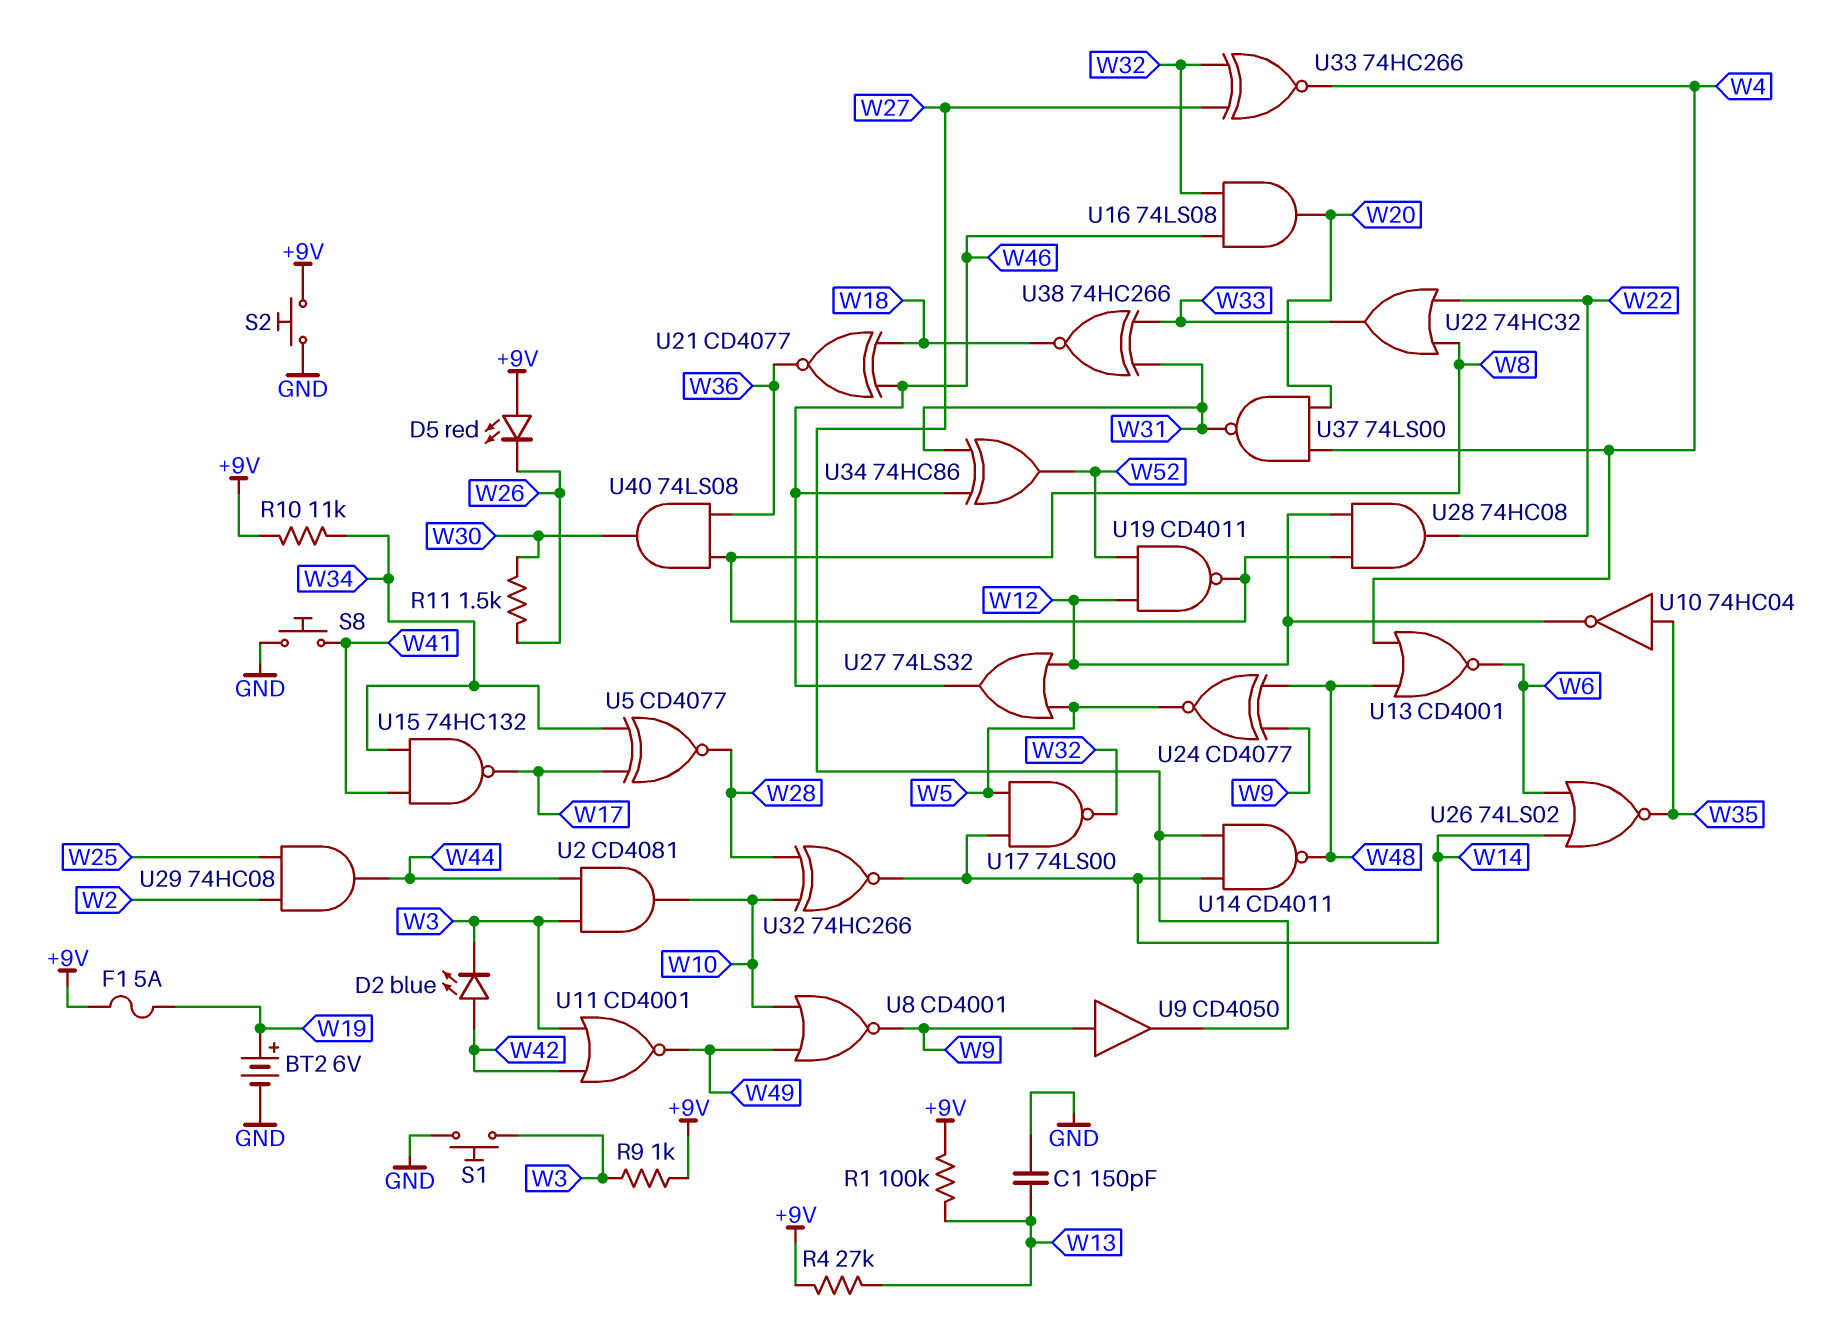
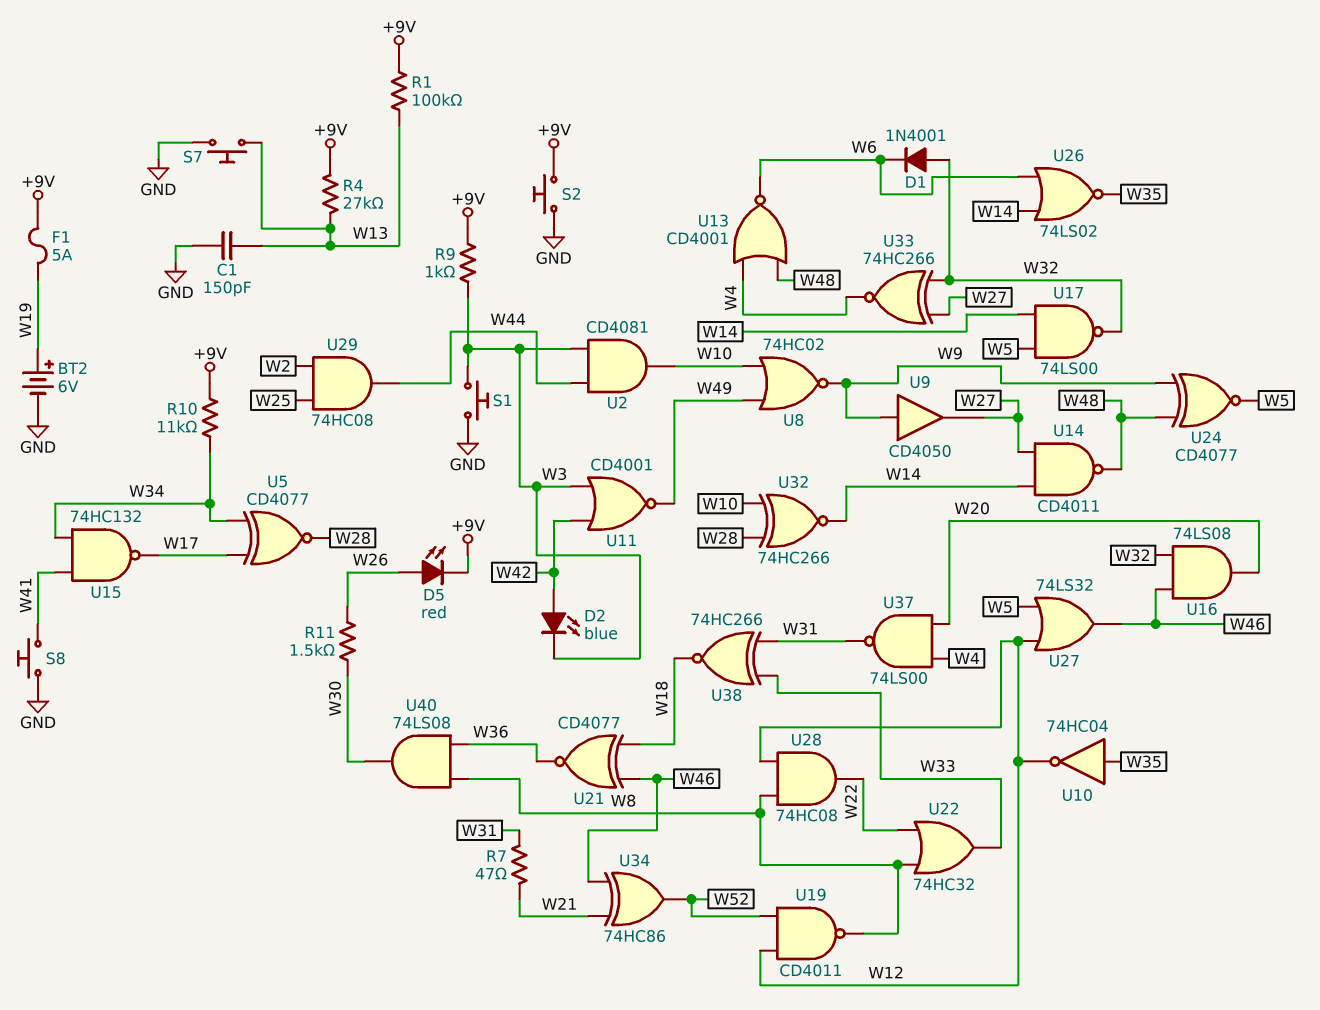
D1: none -> diode 1N4001 (A W32, K W6)
D5: LED red (A +9V, K W26) -> LED red (A W26, K +9V)
R7: none -> 47 (W21, W31)
S7: none -> button (GND, W13)
U8: NOR CD4001 (in W10, in W49, out W9) -> NOR 74HC02 (in W10, in W49, out W9)
U34: XOR 74HC86 (in W31, in W46, out W52) -> XOR 74HC86 (in W21, in W46, out W52)

